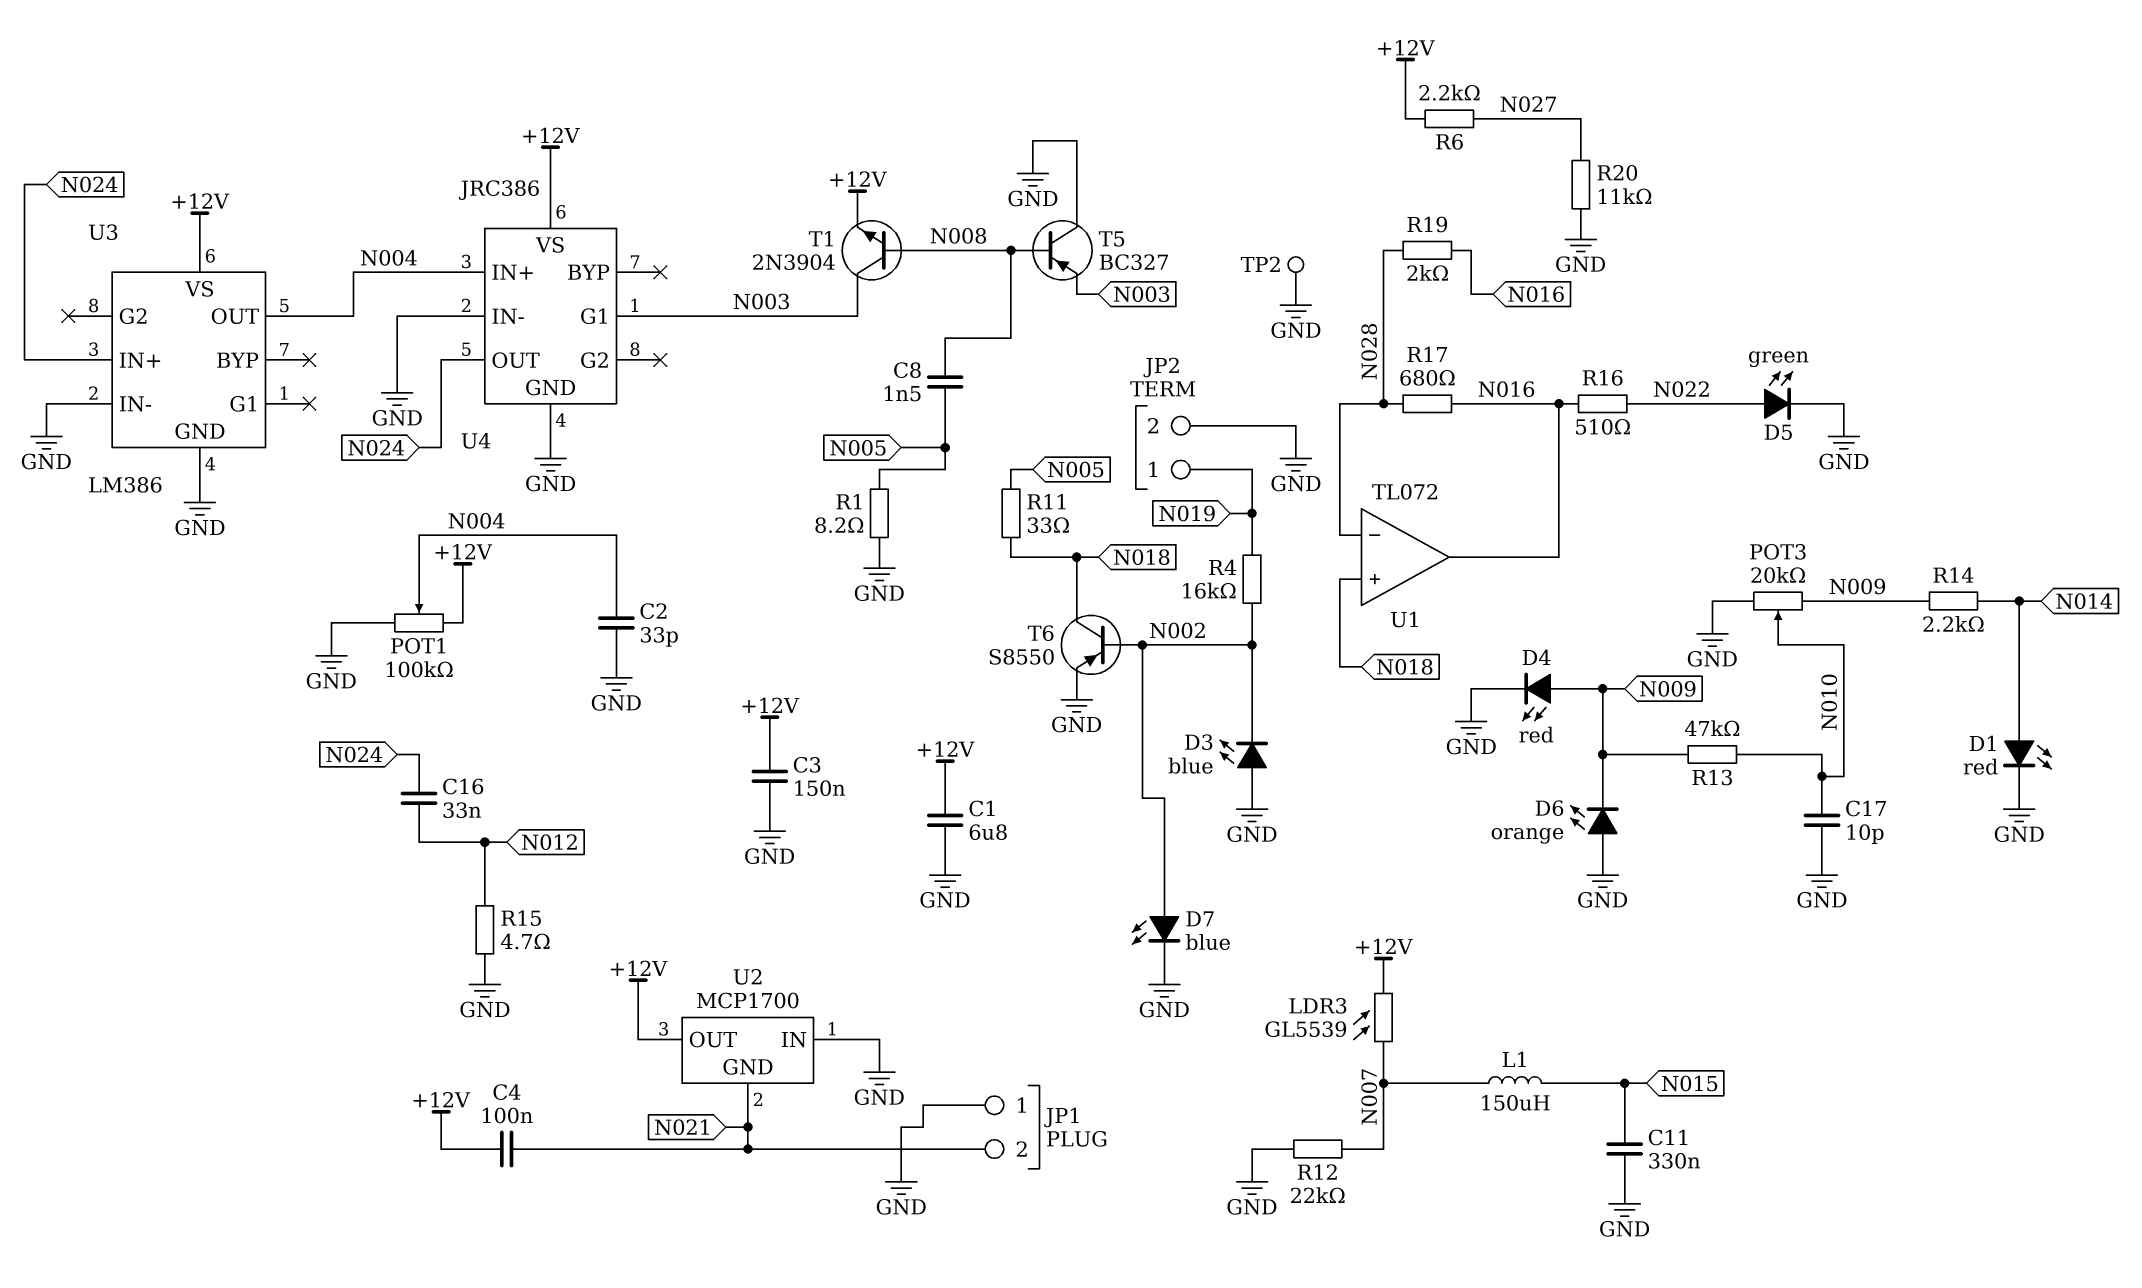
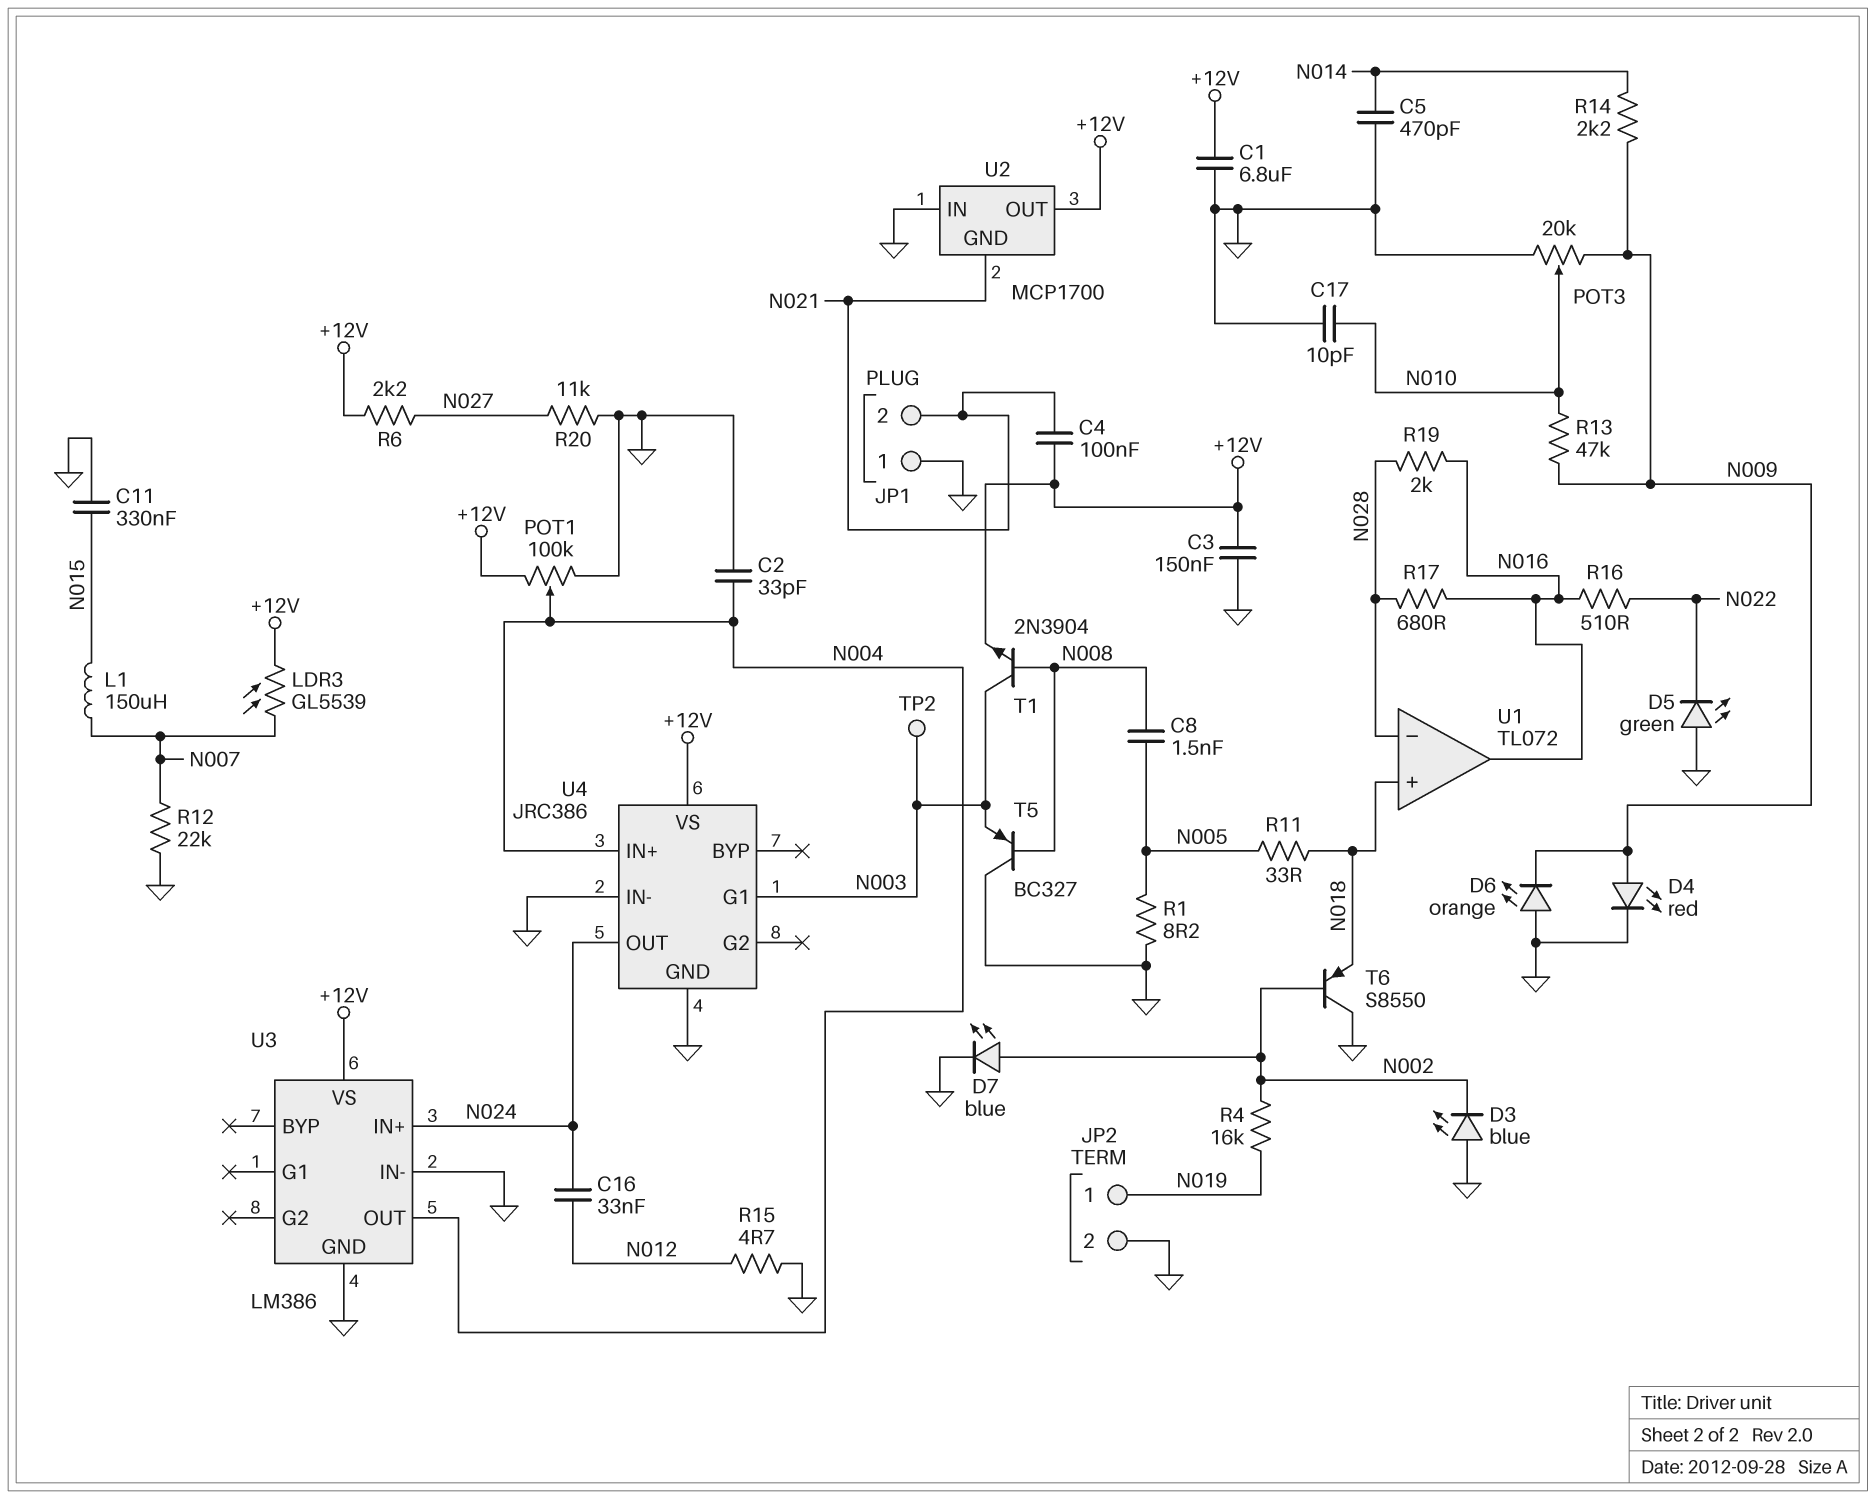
C5: none -> 470pF (GND, N014)
D1: LED red (A N014, K GND) -> none
D5: LED green (A N022, K GND) -> LED green (A GND, K N022)
T6: PNP S8550 (B N002, C N018, E GND) -> PNP S8550 (B N002, C GND, E N018)
TP2: test point (GND) -> test point (N003)

